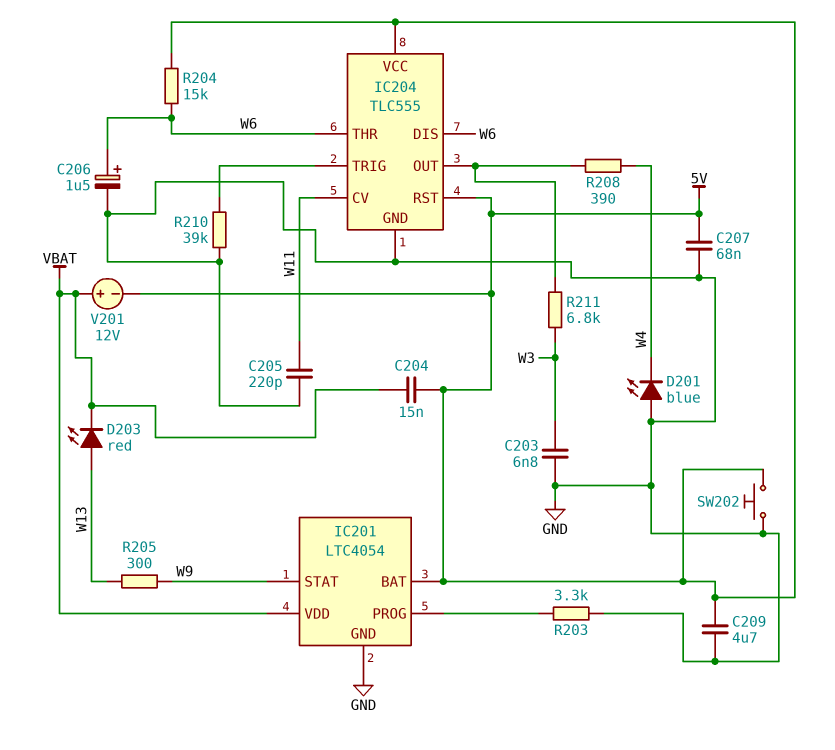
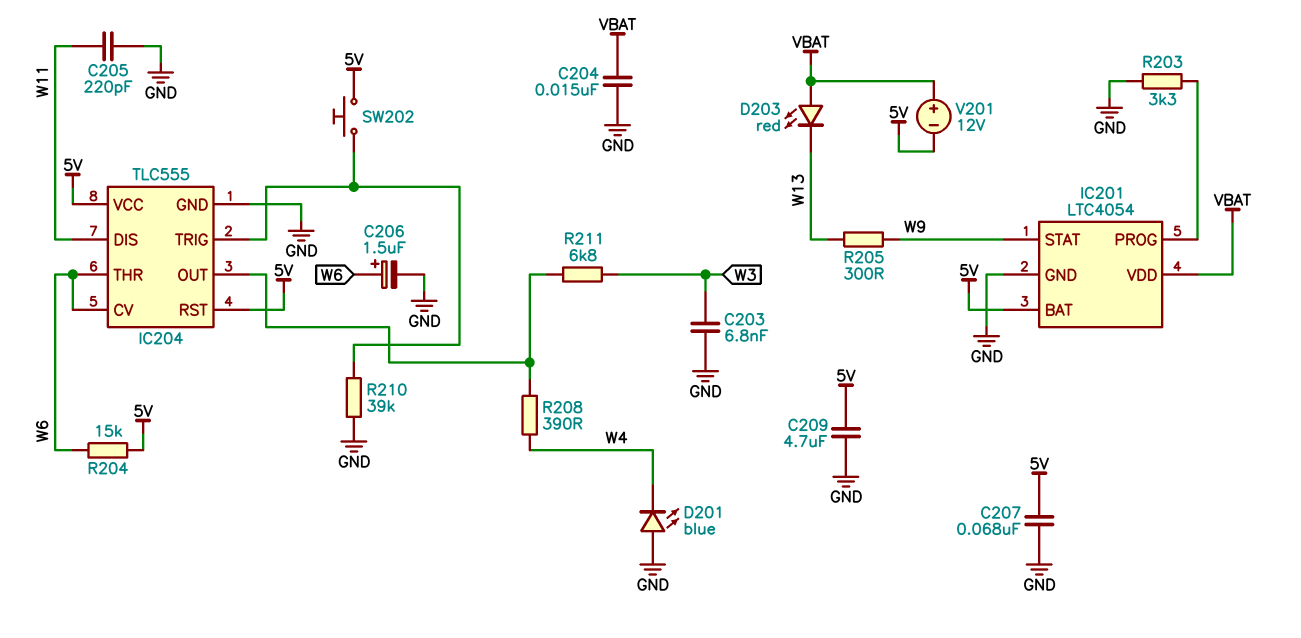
C204: 15nF (5V, VBAT) -> 15nF (GND, VBAT)
D203: LED red (A W13, K VBAT) -> LED red (A VBAT, K W13)
IC204 pin CV: W11 -> W6
IC204 pin DIS: W6 -> W11
SW202: button (5V, GND) -> button (5V, IC204/TRIG)

